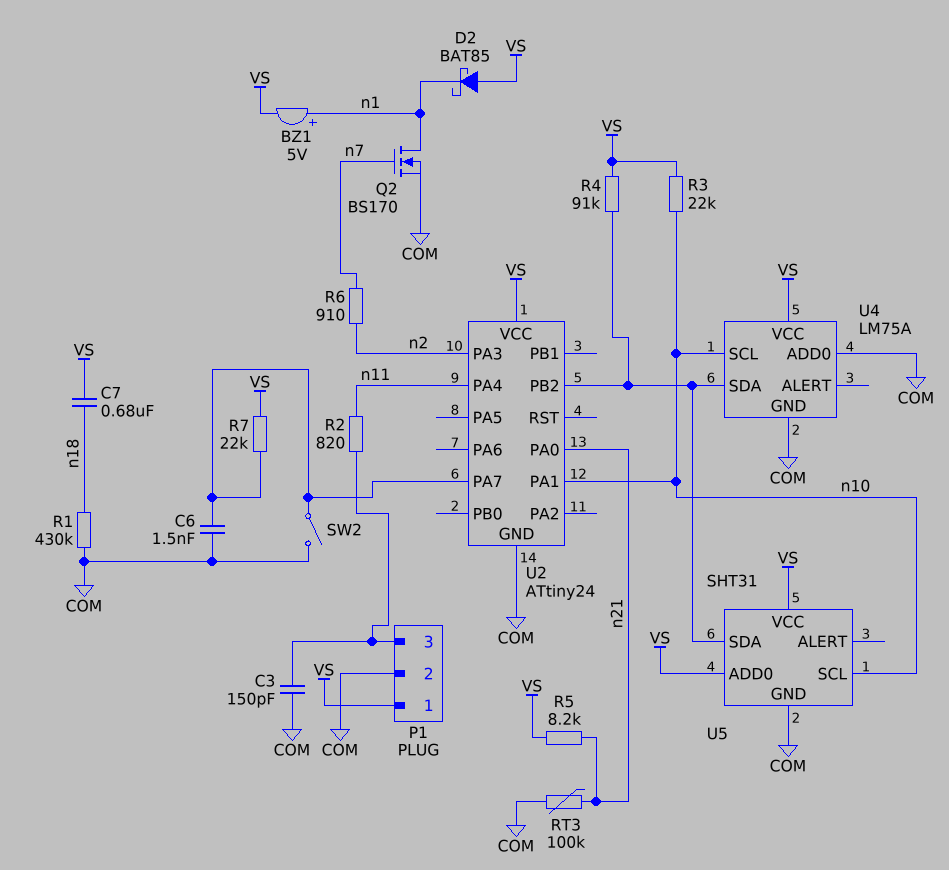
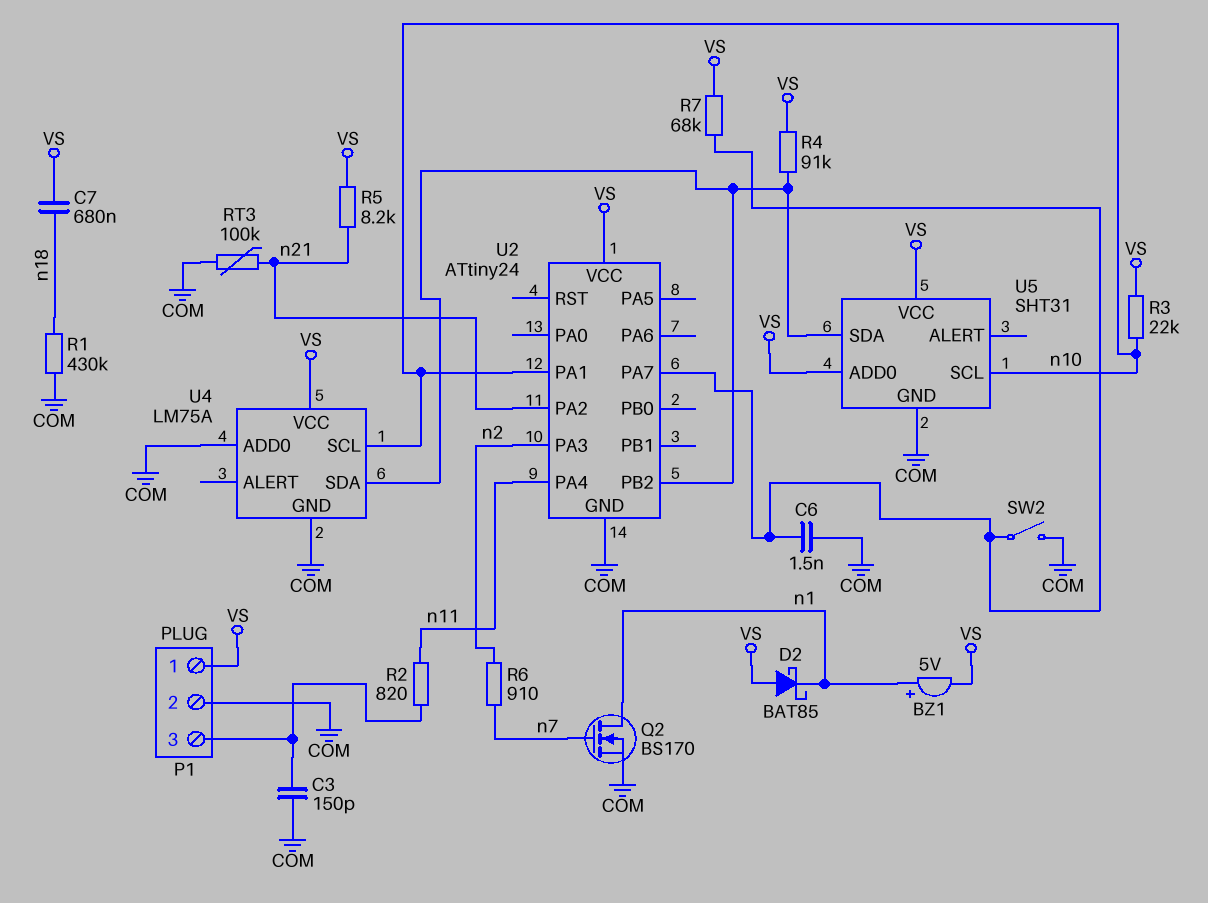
R7: 22k (U2/PA7, VS) -> 68k (U2/PA7, VS)
U2 pin PA0: n21 -> none
U2 pin PA2: none -> n21

